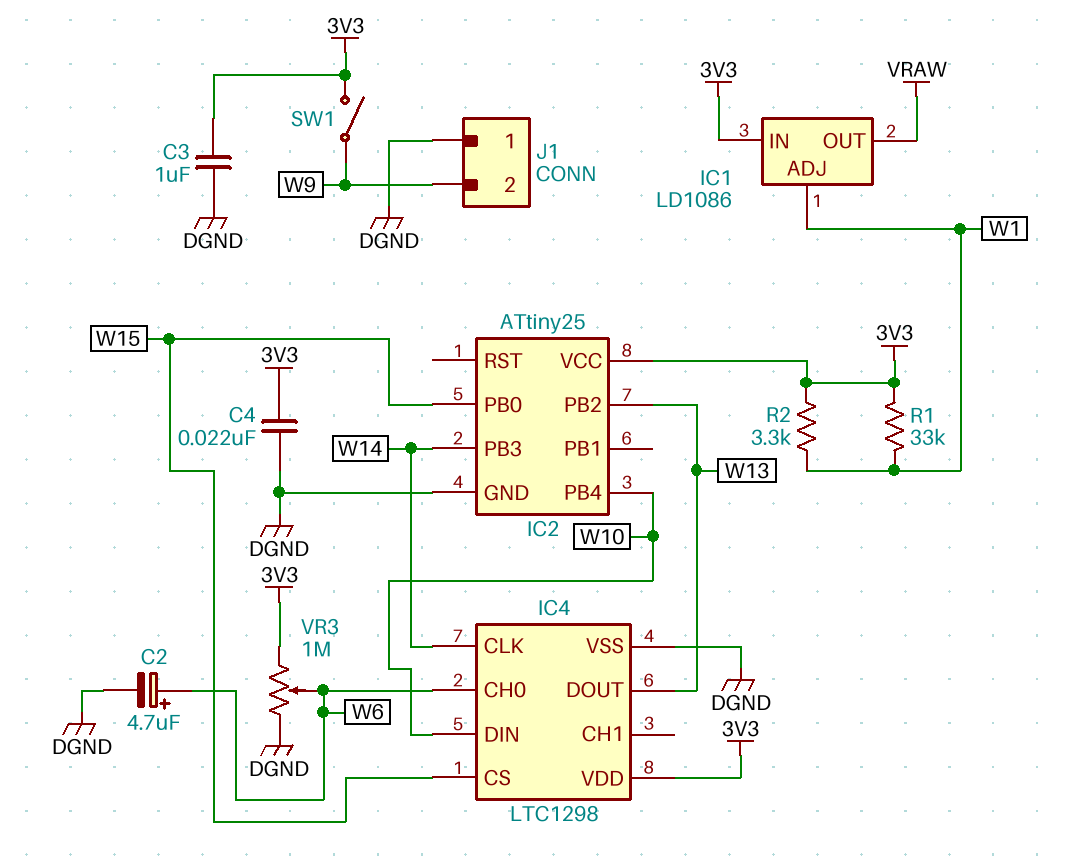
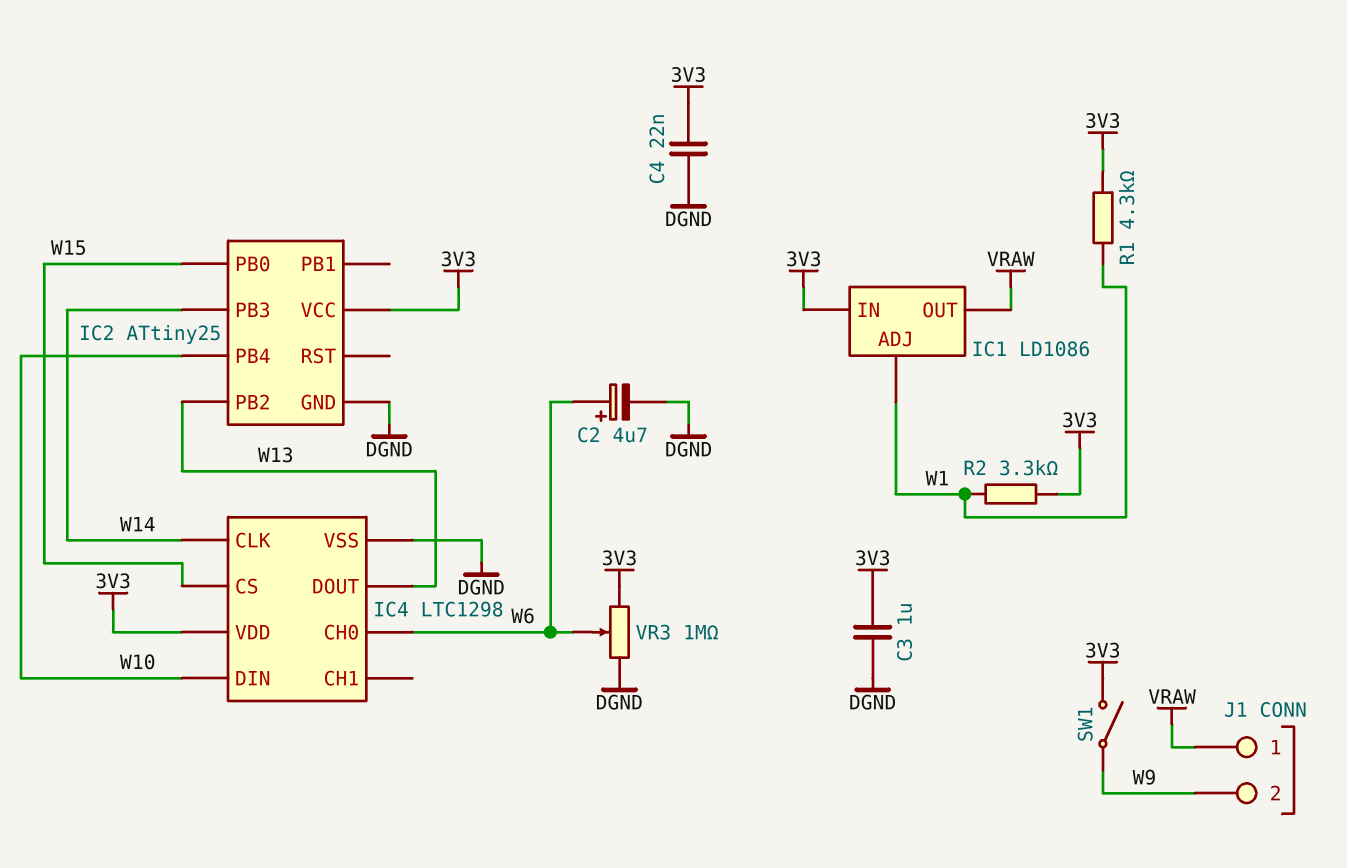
J1 pin 1: DGND -> VRAW
R1: 33k (3V3, W1) -> 4.3k (3V3, W1)

